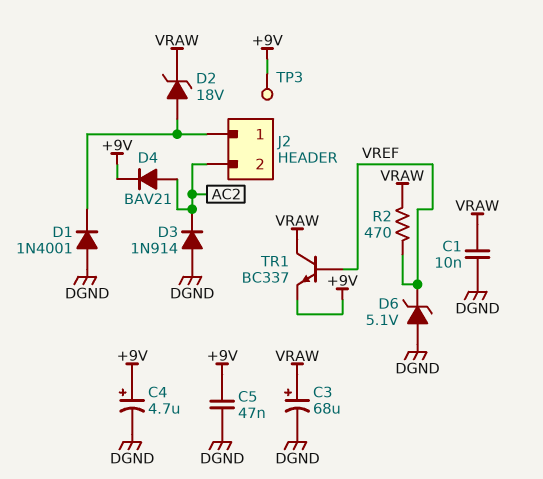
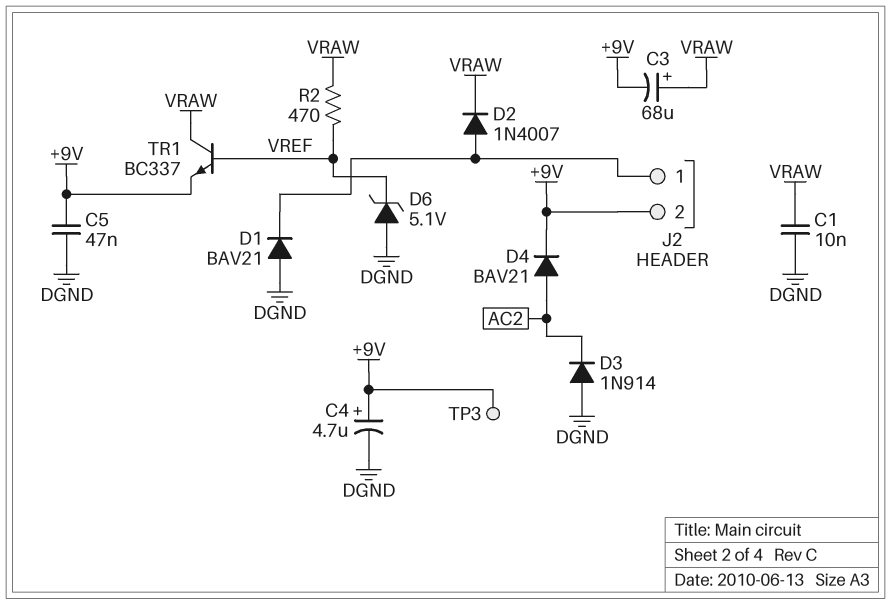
C3: 68uF (plus VRAW, minus DGND) -> 68uF (plus VRAW, minus +9V)
D1: diode 1N4001 (A DGND, K J2/1) -> diode BAV21 (A DGND, K J2/1)
D2: zener 18V (A J2/1, K VRAW) -> diode 1N4007 (A J2/1, K VRAW)
J2 pin 2: AC2 -> +9V

